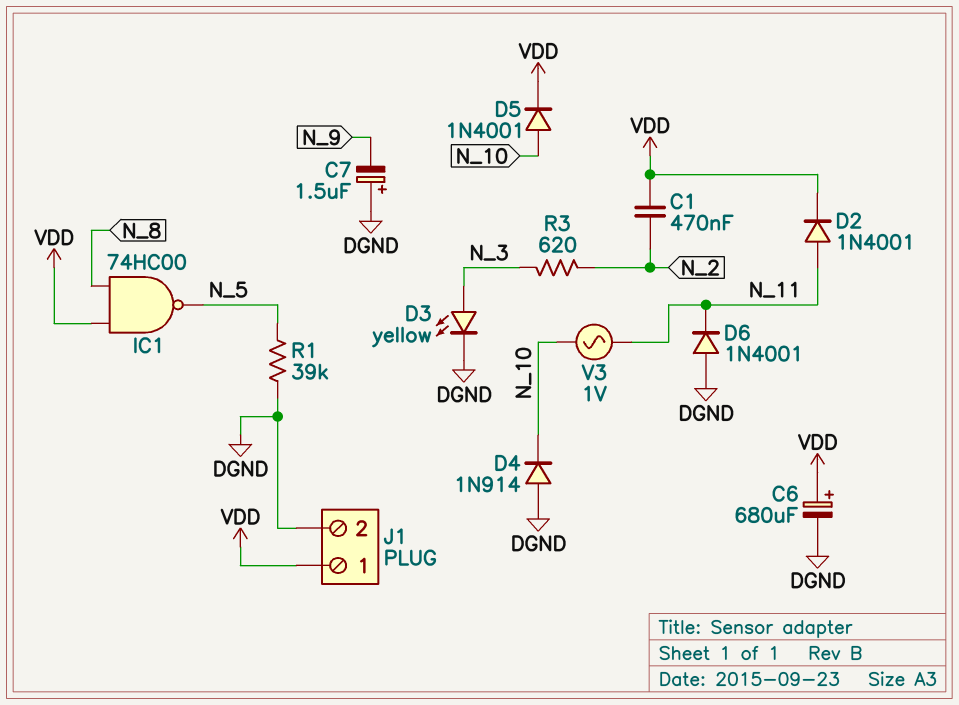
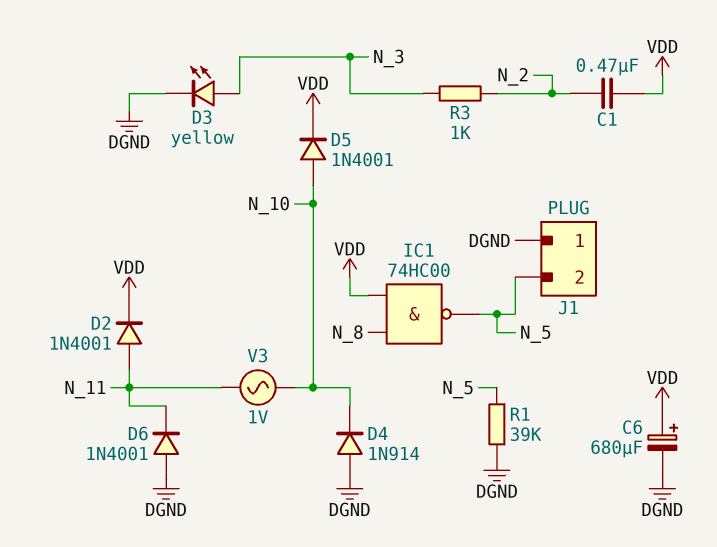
C7: 1.5uF (plus DGND, minus N_9) -> none
J1 pin 1: VDD -> DGND
J1 pin 2: DGND -> N_5
R3: 620 (N_2, N_3) -> 1k (N_2, N_3)

